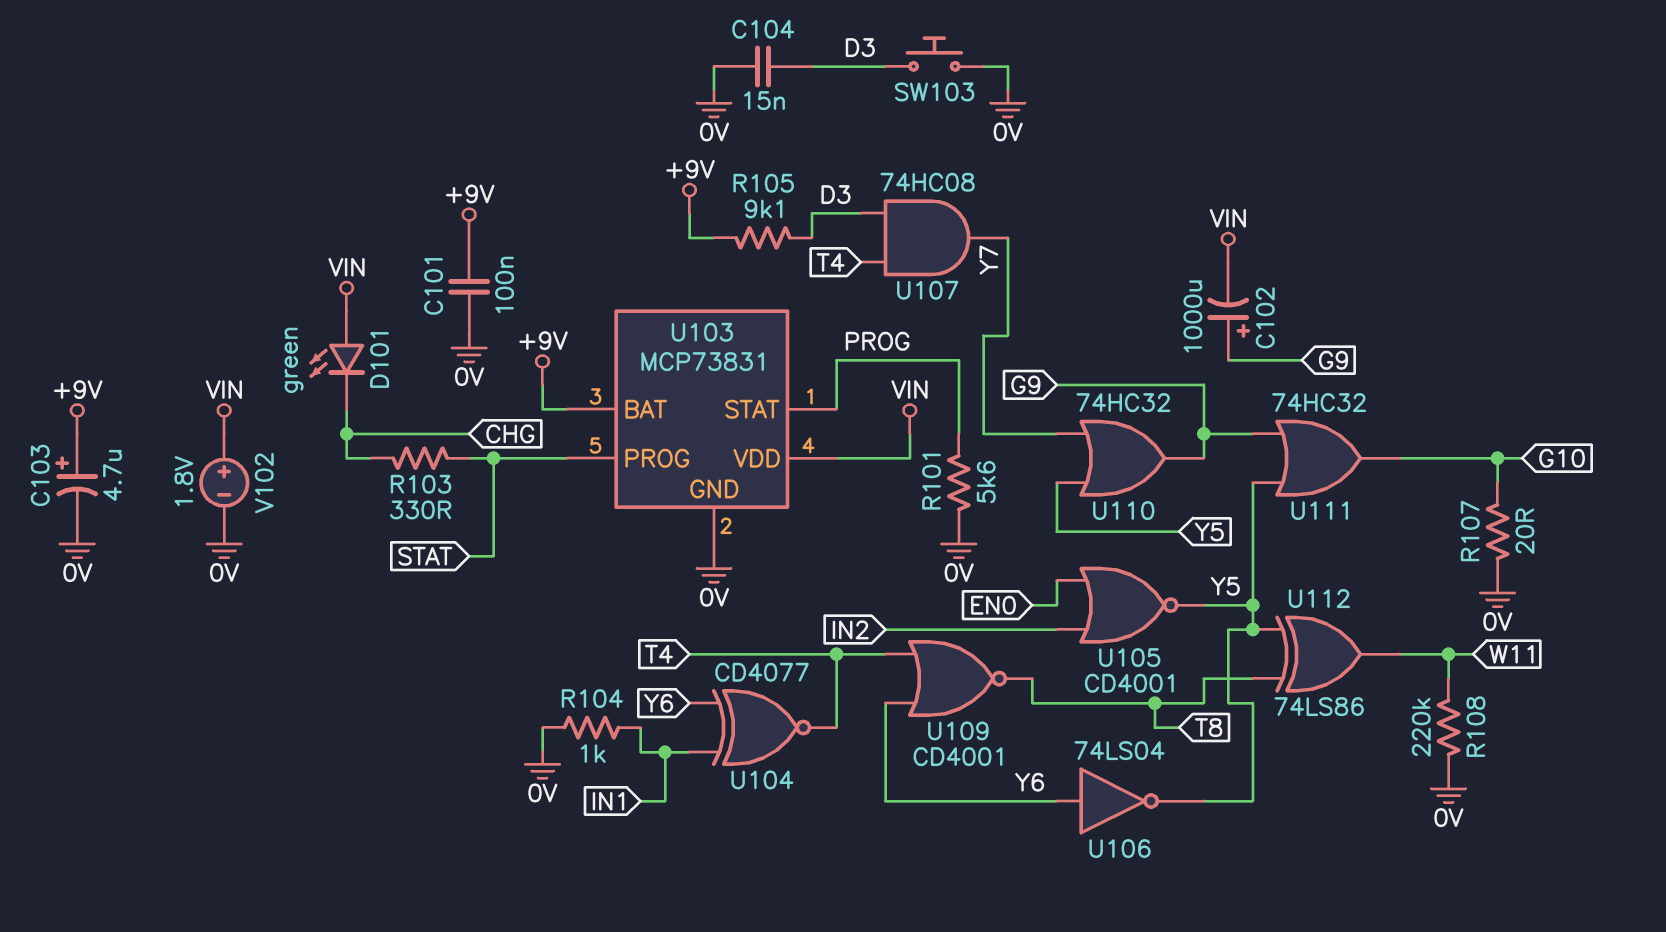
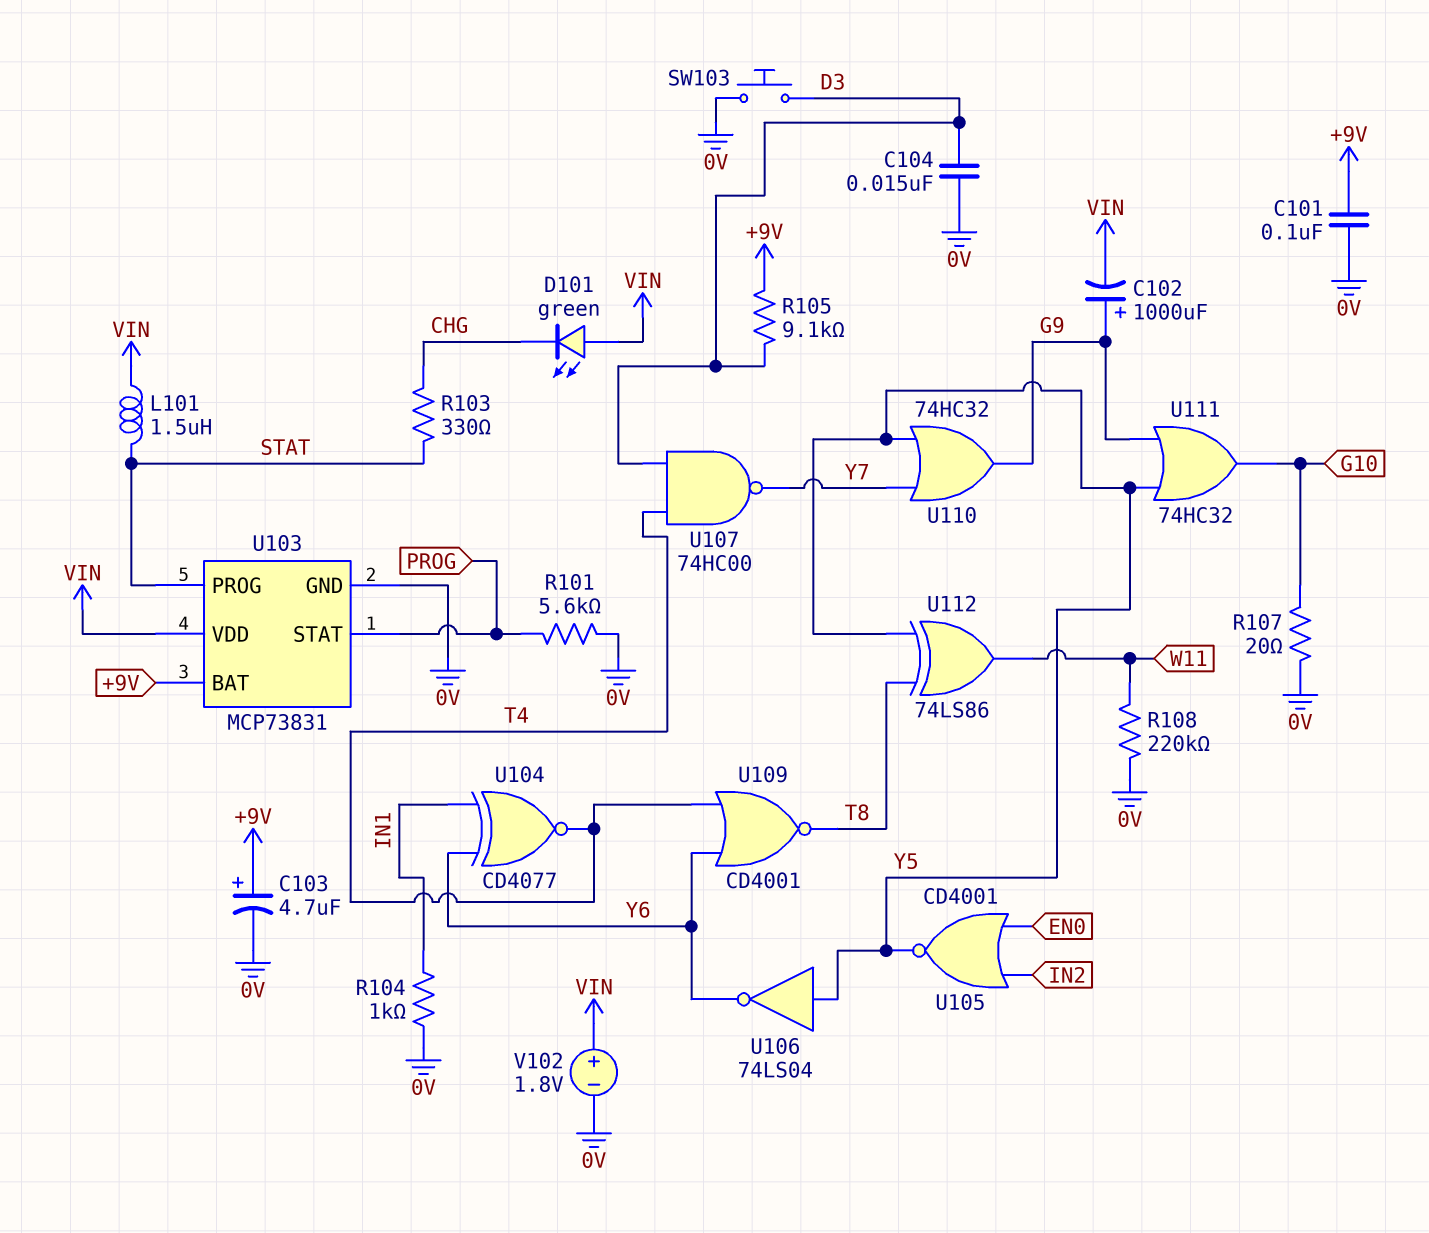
L101: none -> 1.5uH (STAT, VIN)
U106: NOT 74LS04 (in Y6, out Y5) -> NOT 74LS04 (in Y5, out Y6)
U107: AND 74HC08 (in D3, in T4, out Y7) -> NAND 74HC00 (in D3, in T4, out Y7)

